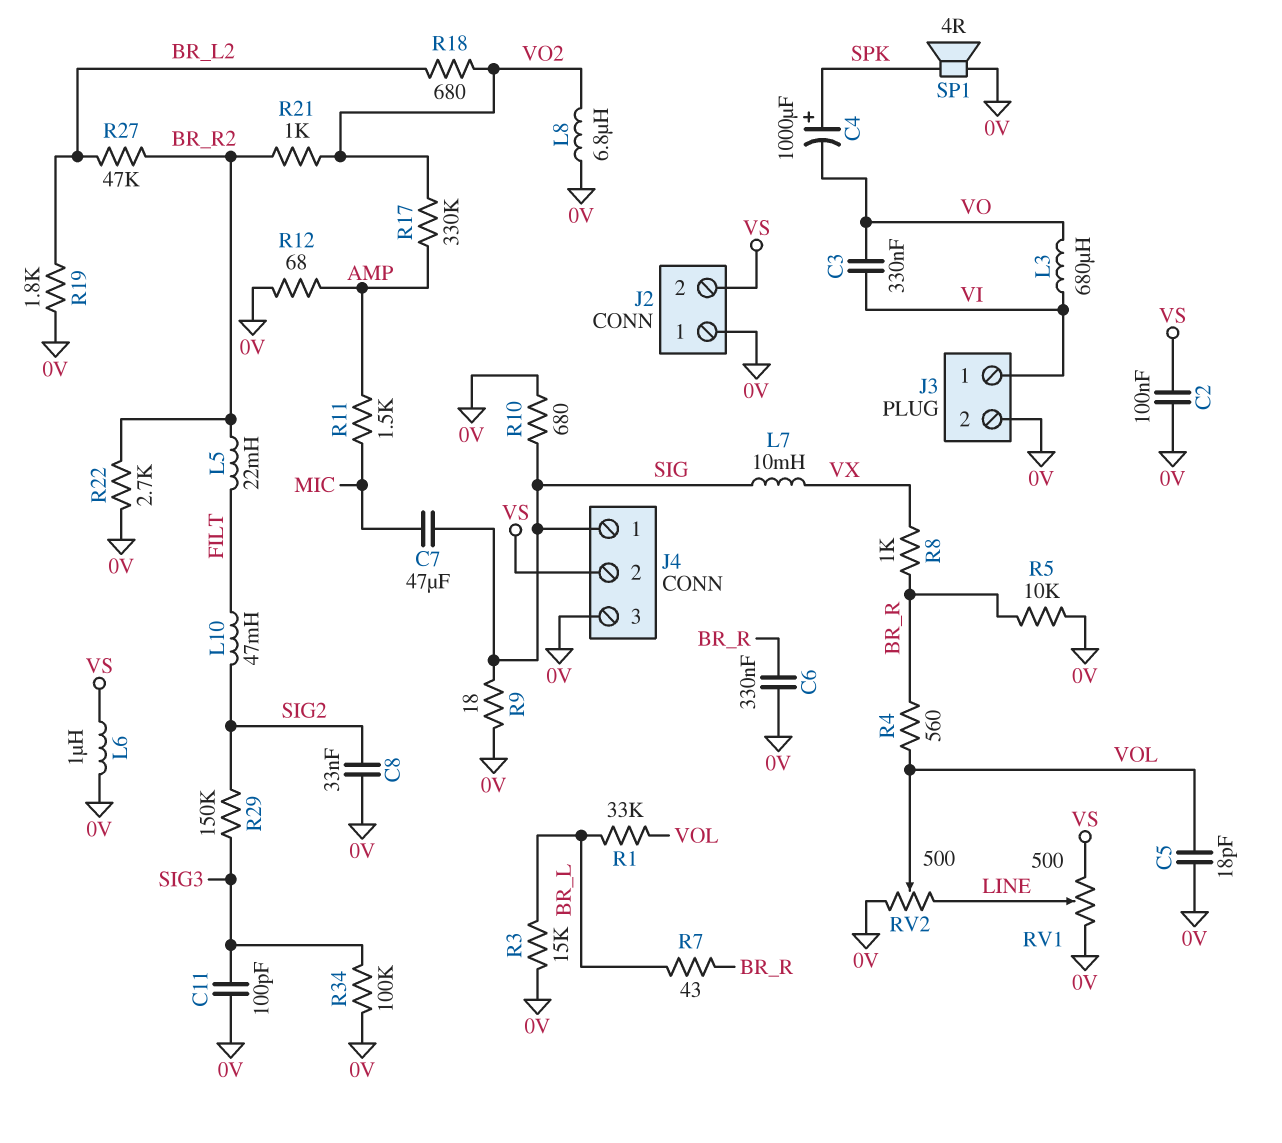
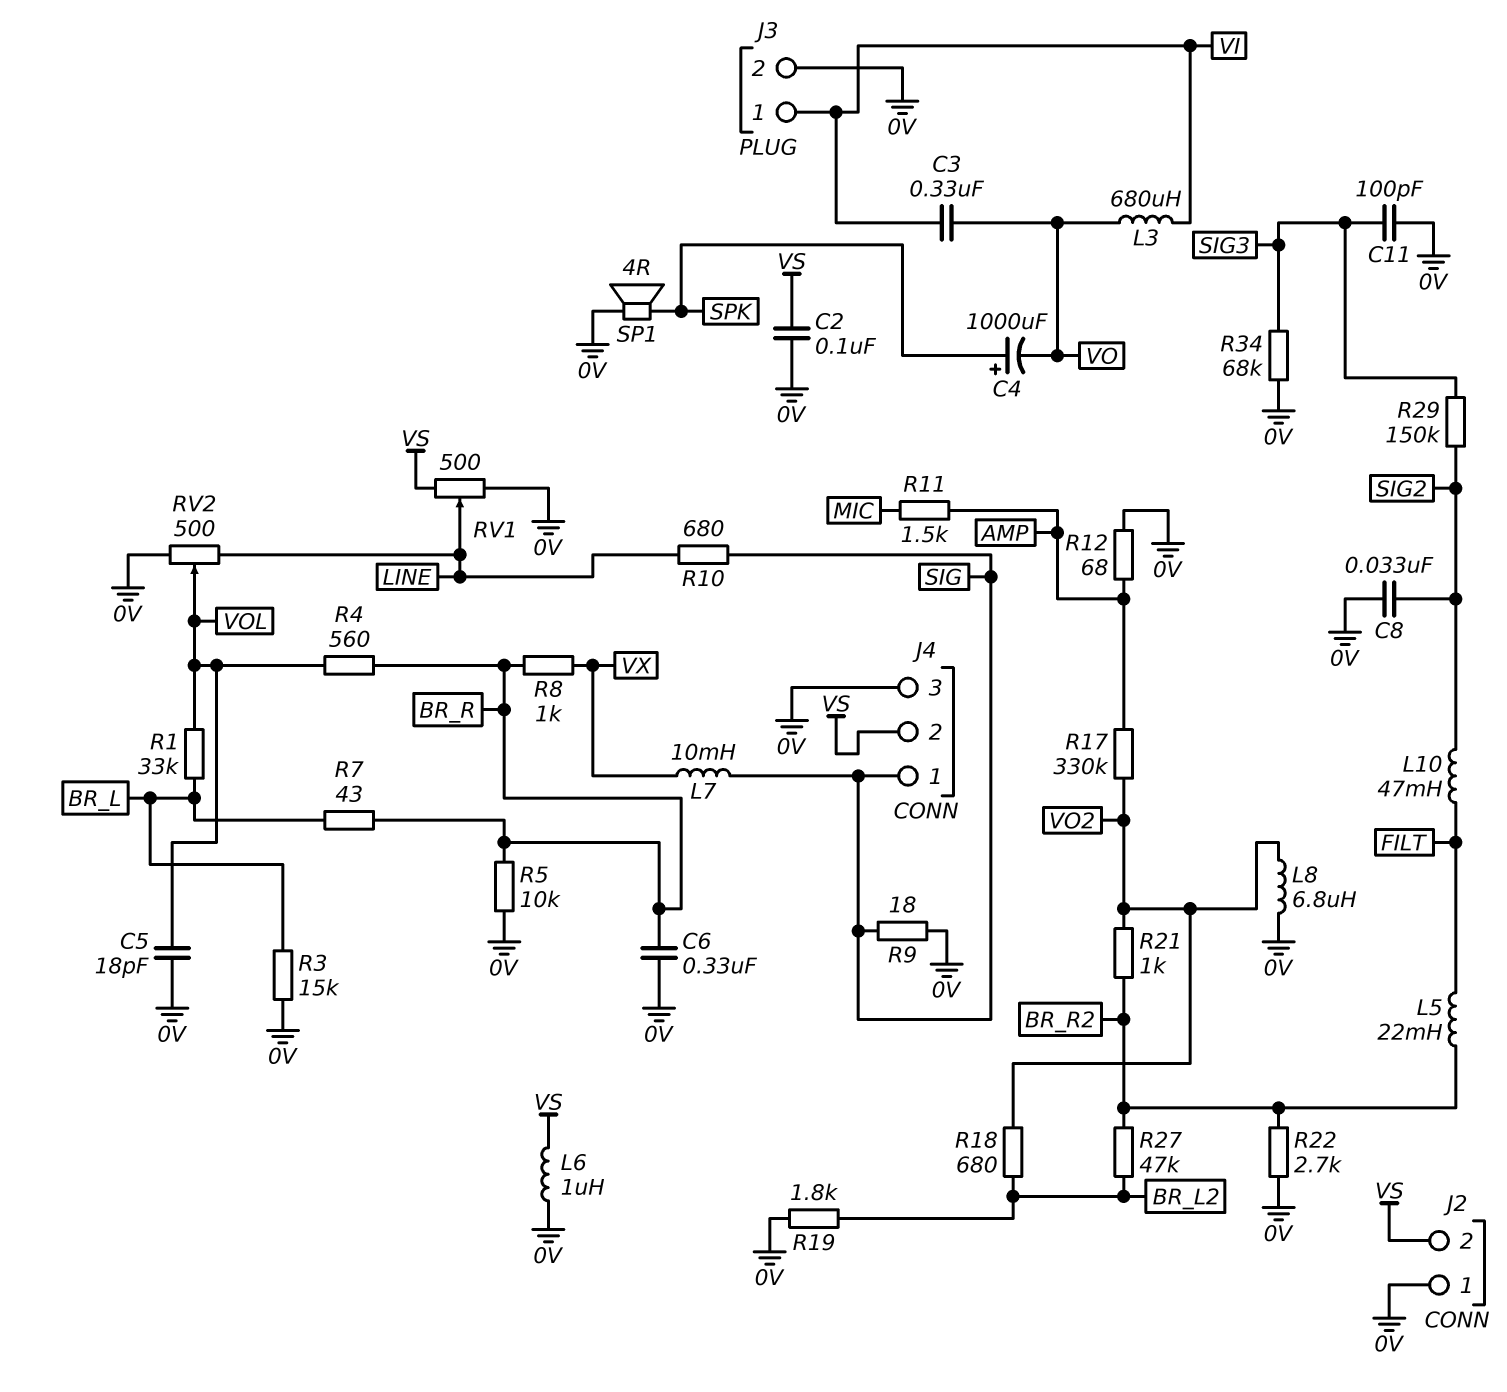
C7: 47uF (MIC, SIG) -> none
R10: 680 (0V, SIG) -> 680 (LINE, SIG)
R34: 100k (0V, SIG3) -> 68k (0V, SIG3)

